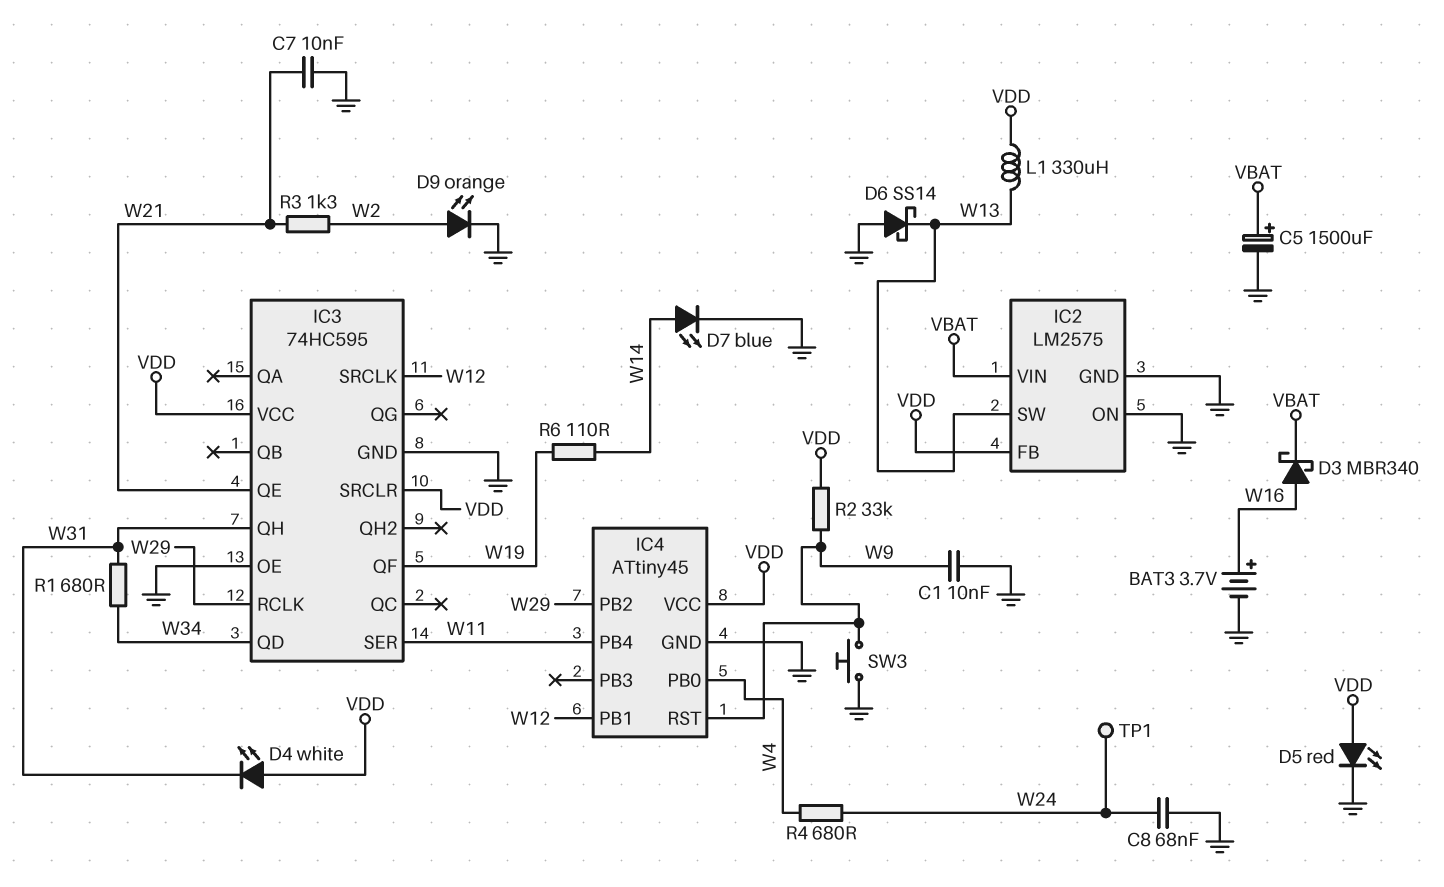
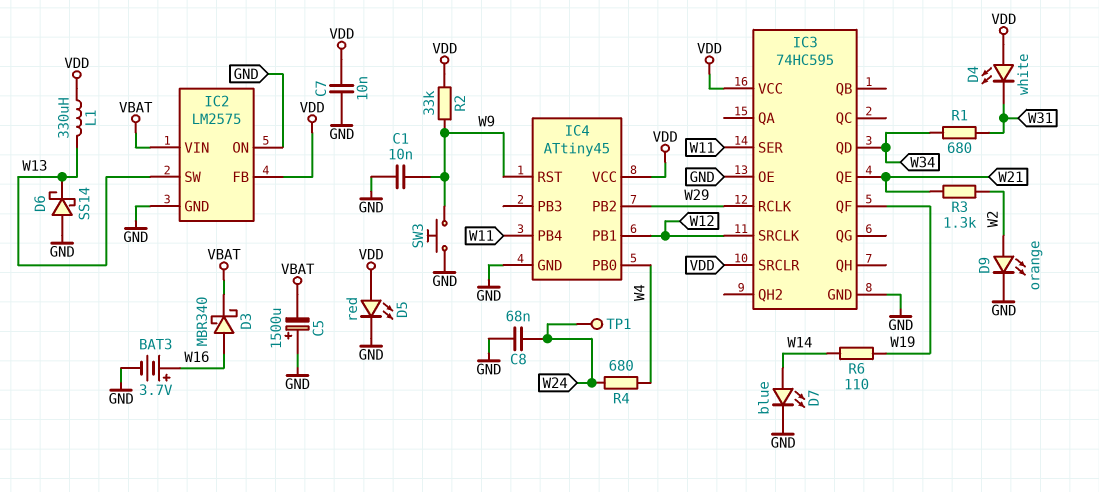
C5: 1500uF (plus VBAT, minus GND) -> 1500uF (plus GND, minus VBAT)
C7: 10nF (GND, W21) -> 10nF (GND, VDD)
IC3 pin QH: W31 -> none

